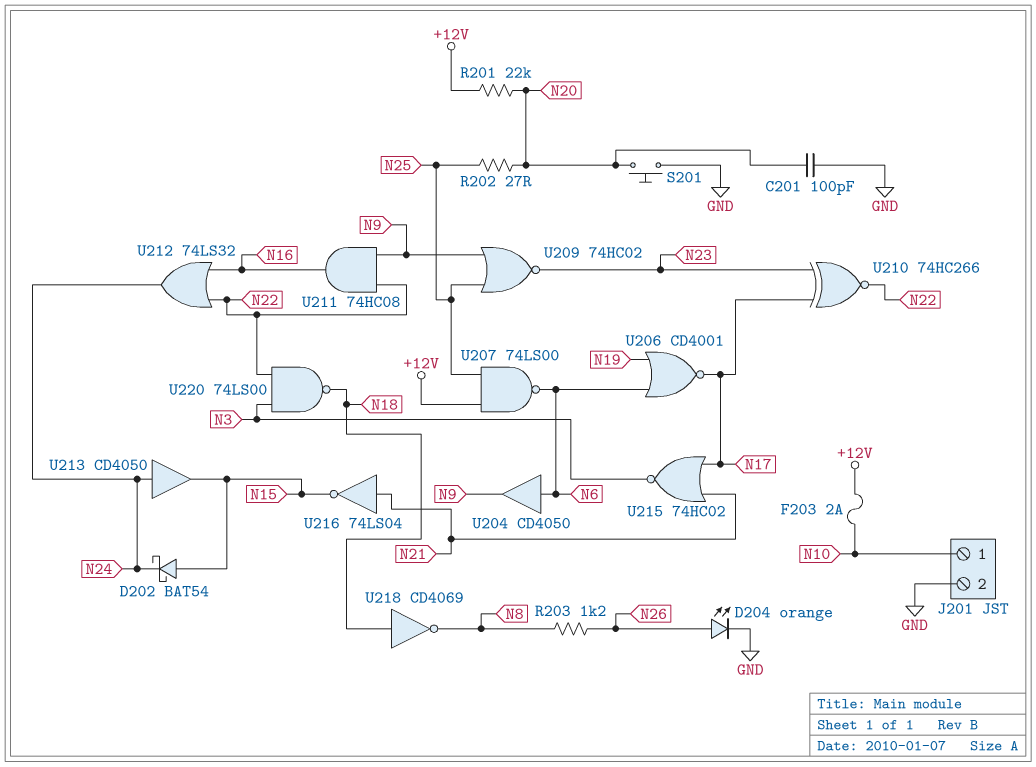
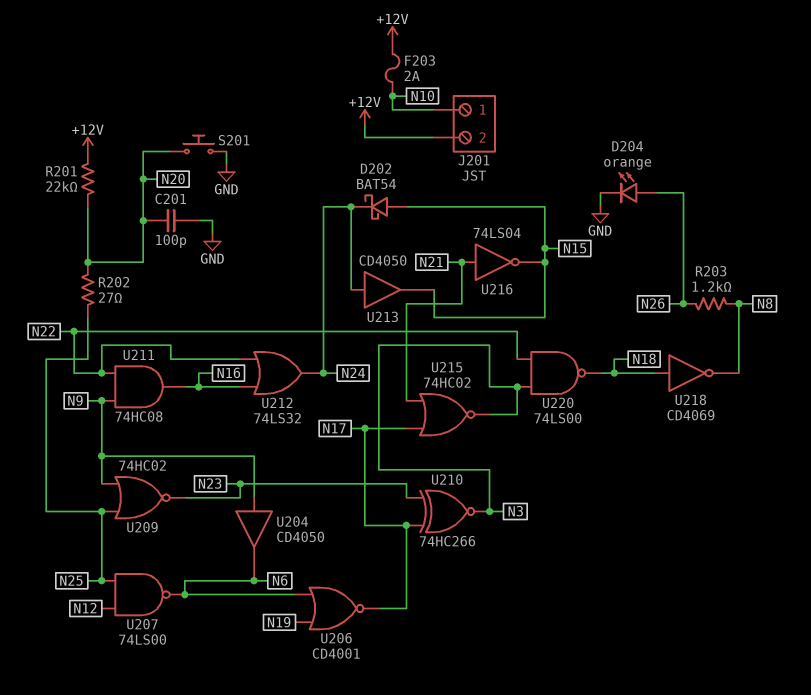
J201 pin 2: GND -> +12V
U204: buffer CD4050 (in N6, out N9) -> buffer CD4050 (in N9, out N6)
U207: NAND 74LS00 (in +12V, in N25, out N6) -> NAND 74LS00 (in N12, in N25, out N6)
U210: XNOR 74HC266 (in N17, in N23, out N22) -> XNOR 74HC266 (in N17, in N23, out N3)

